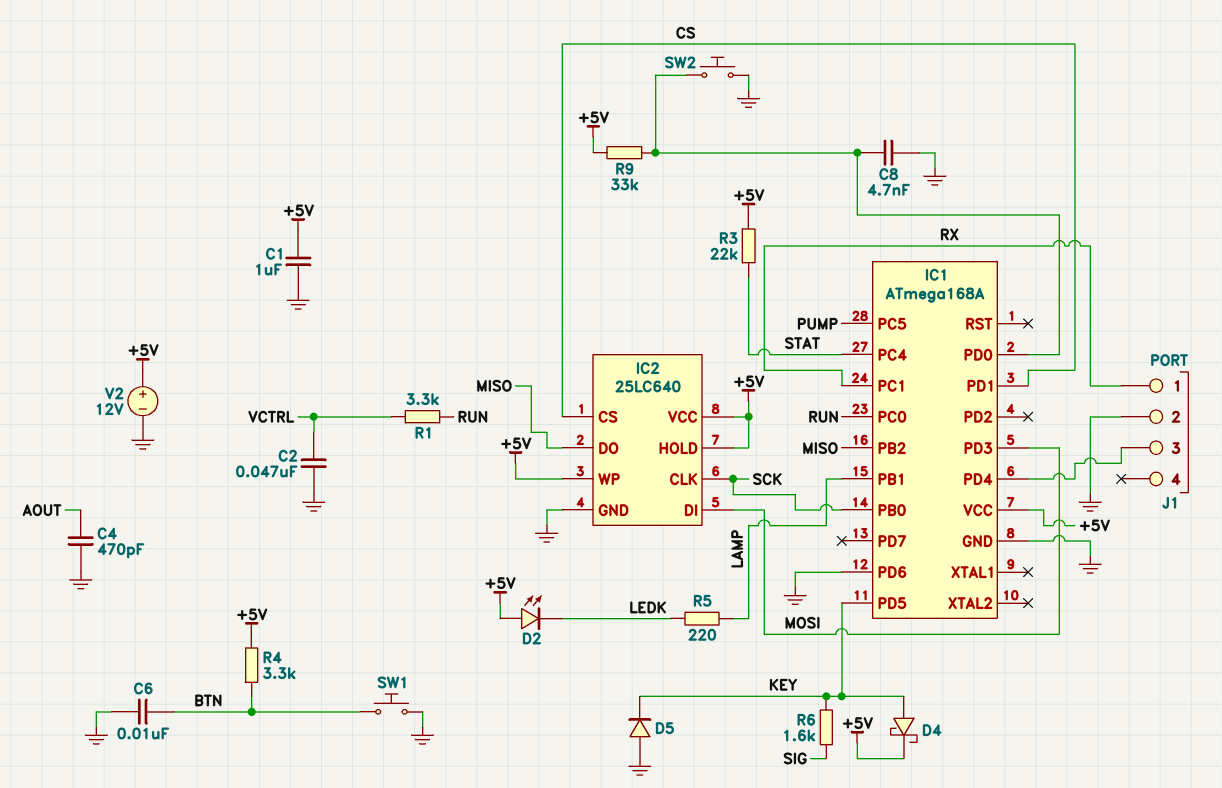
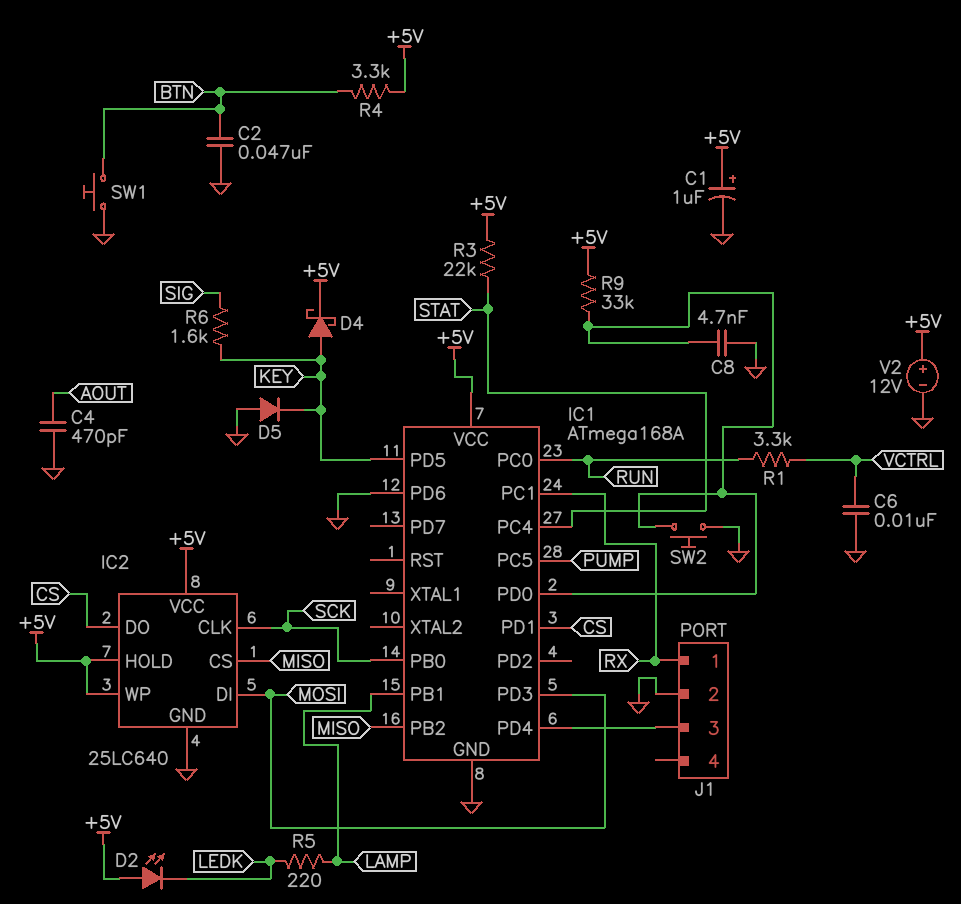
C1: 1uF (+5V, GND) -> 1uF (plus +5V, minus GND)
C2: 47nF (GND, VCTRL) -> 47nF (BTN, GND)
C6: 10nF (BTN, GND) -> 10nF (GND, VCTRL)
IC2 pin CS: CS -> MISO
IC2 pin DO: MISO -> CS

